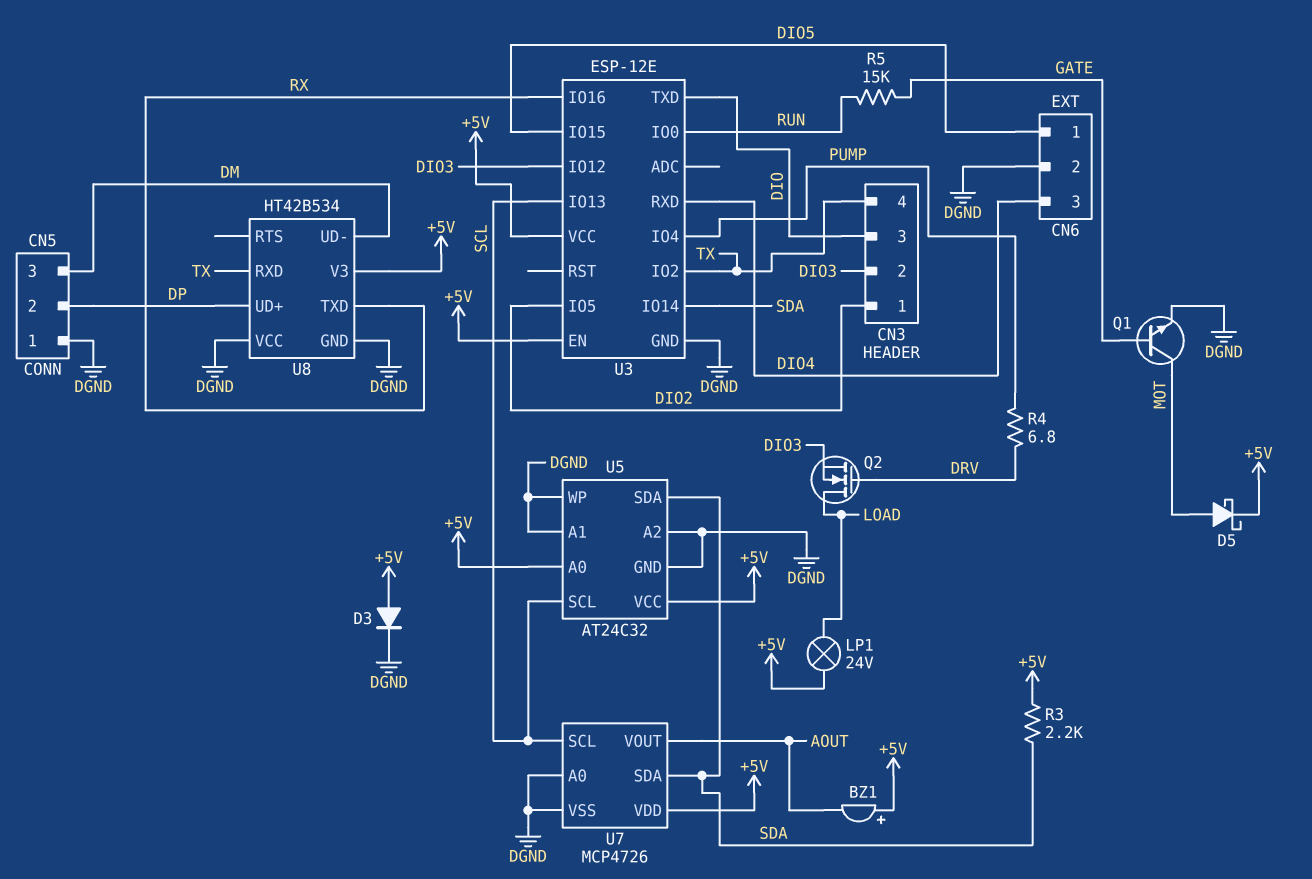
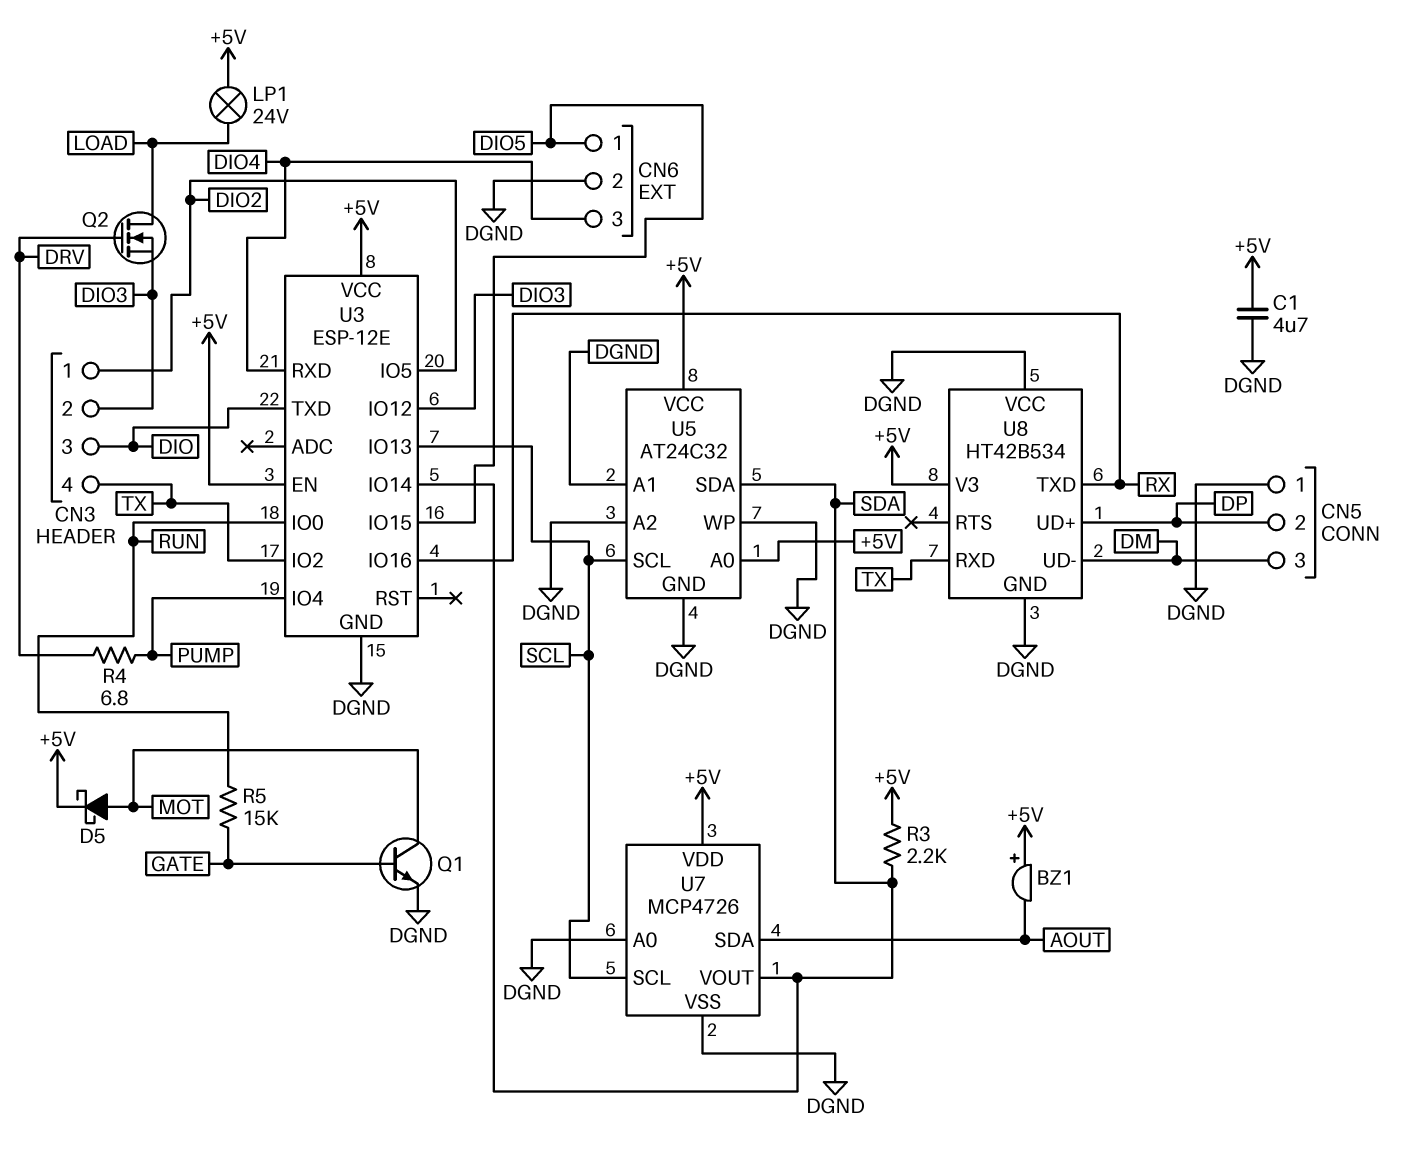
C1: none -> 4.7uF (+5V, DGND)
D3: diode (A +5V, K DGND) -> none
U7 pin SDA: SDA -> AOUT
U7 pin VOUT: AOUT -> SDA

